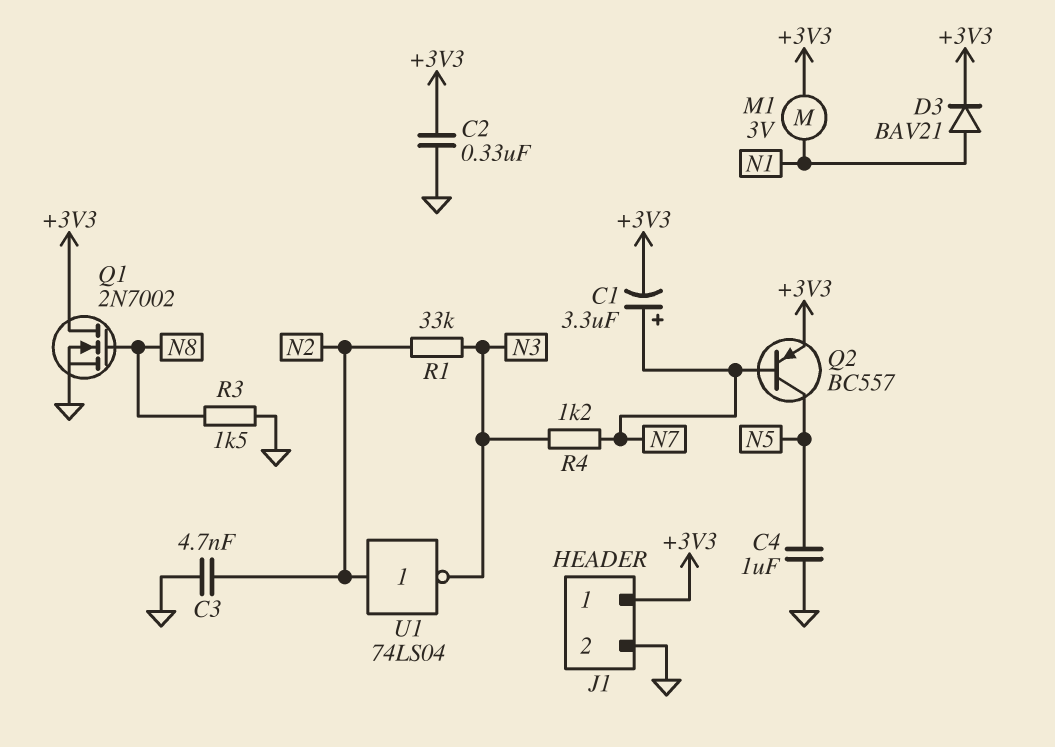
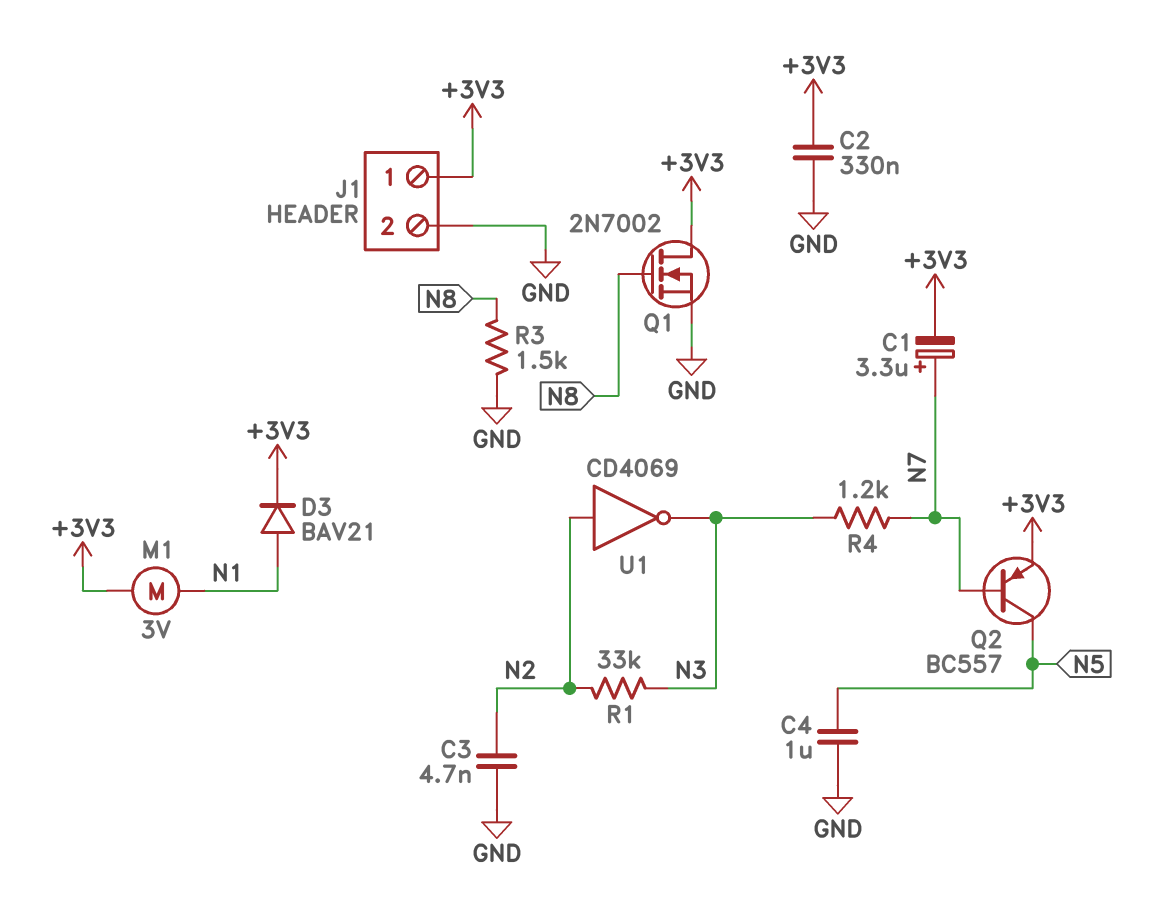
U1: NOT 74LS04 (in N2, out N3) -> NOT CD4069 (in N2, out N3)

